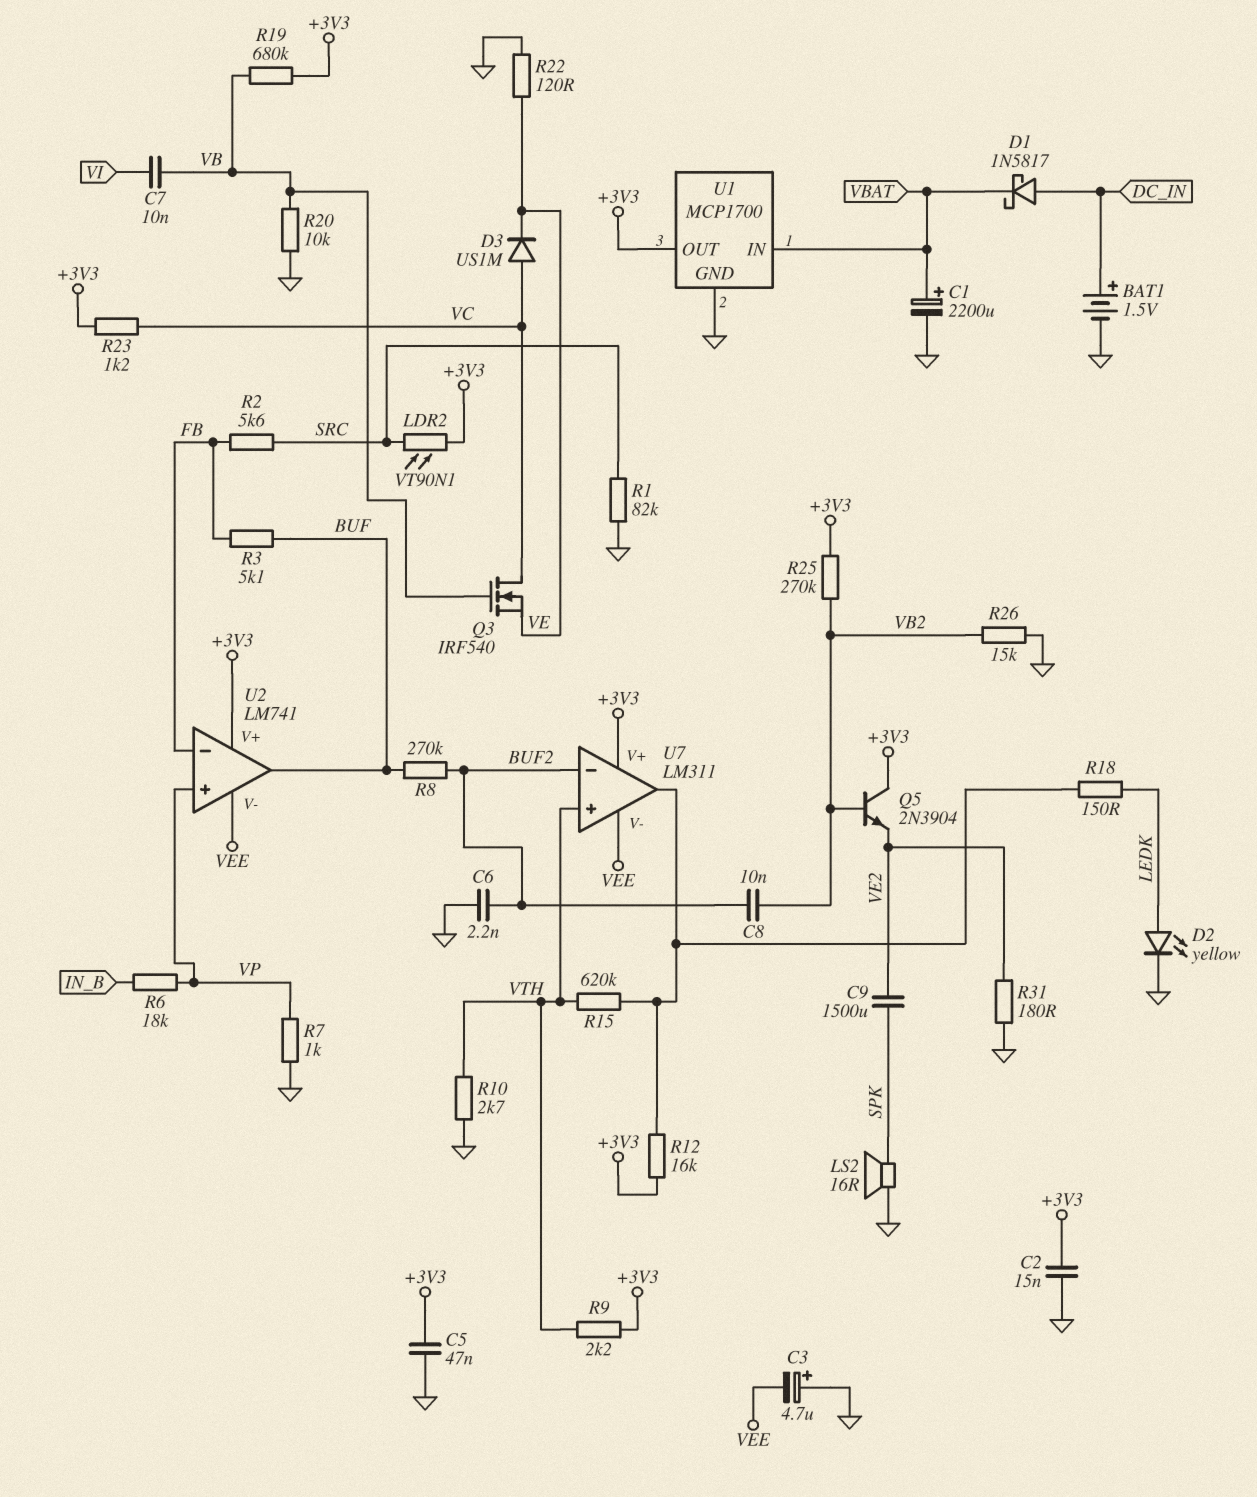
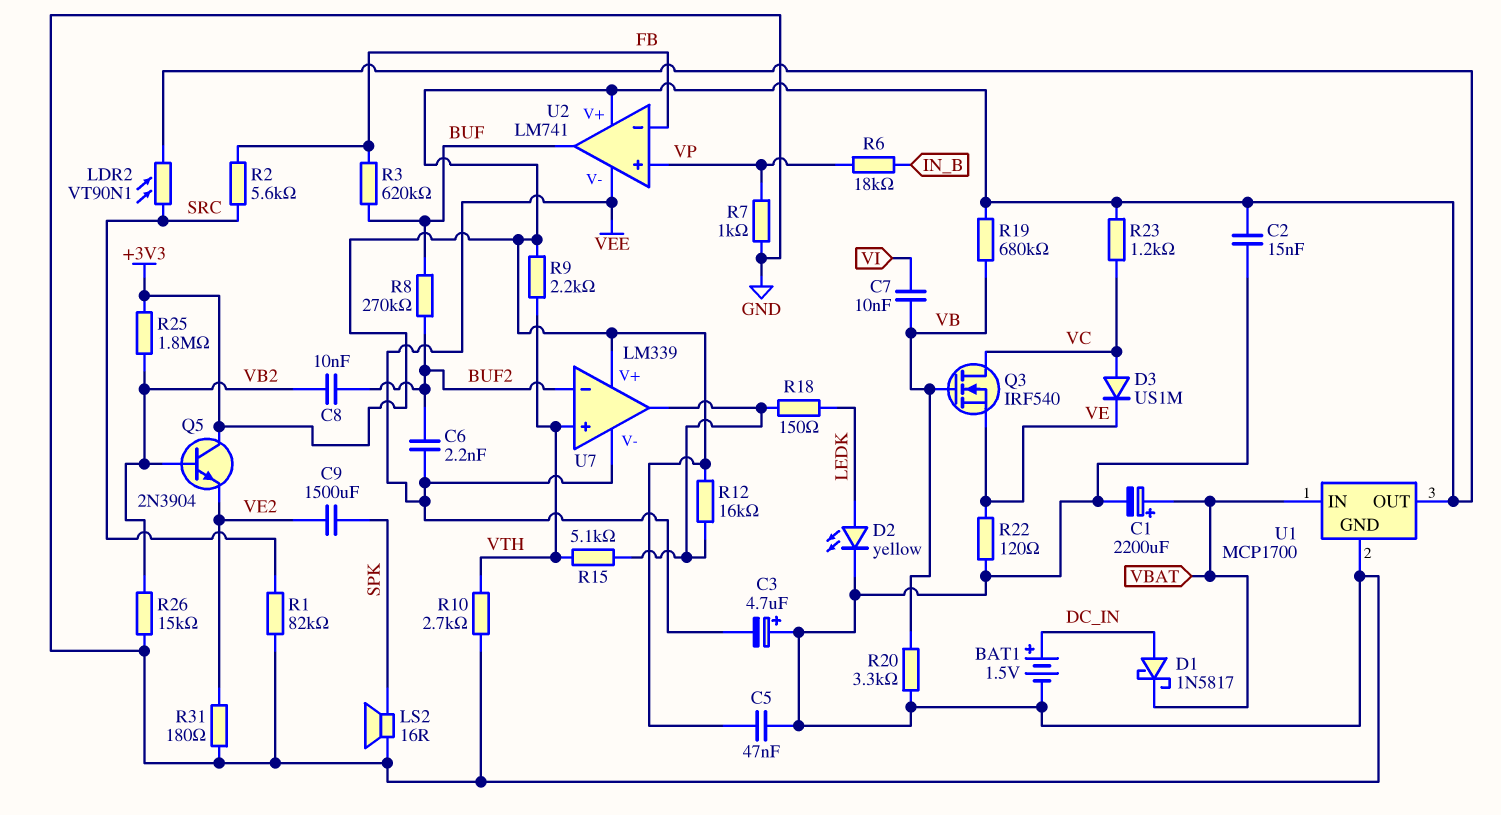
C6: 2.2nF (BUF2, GND) -> 2.2nF (BUF2, VEE)
R3: 5.1k (BUF, FB) -> 620k (BUF, FB)
R15: 620k (U7/out, VTH) -> 5.1k (U7/out, VTH)
R20: 10k (GND, VB) -> 3.3k (GND, VB)
R25: 270k (+3V3, VB2) -> 1.8M (+3V3, VB2)
U7: LM311 -> LM339

